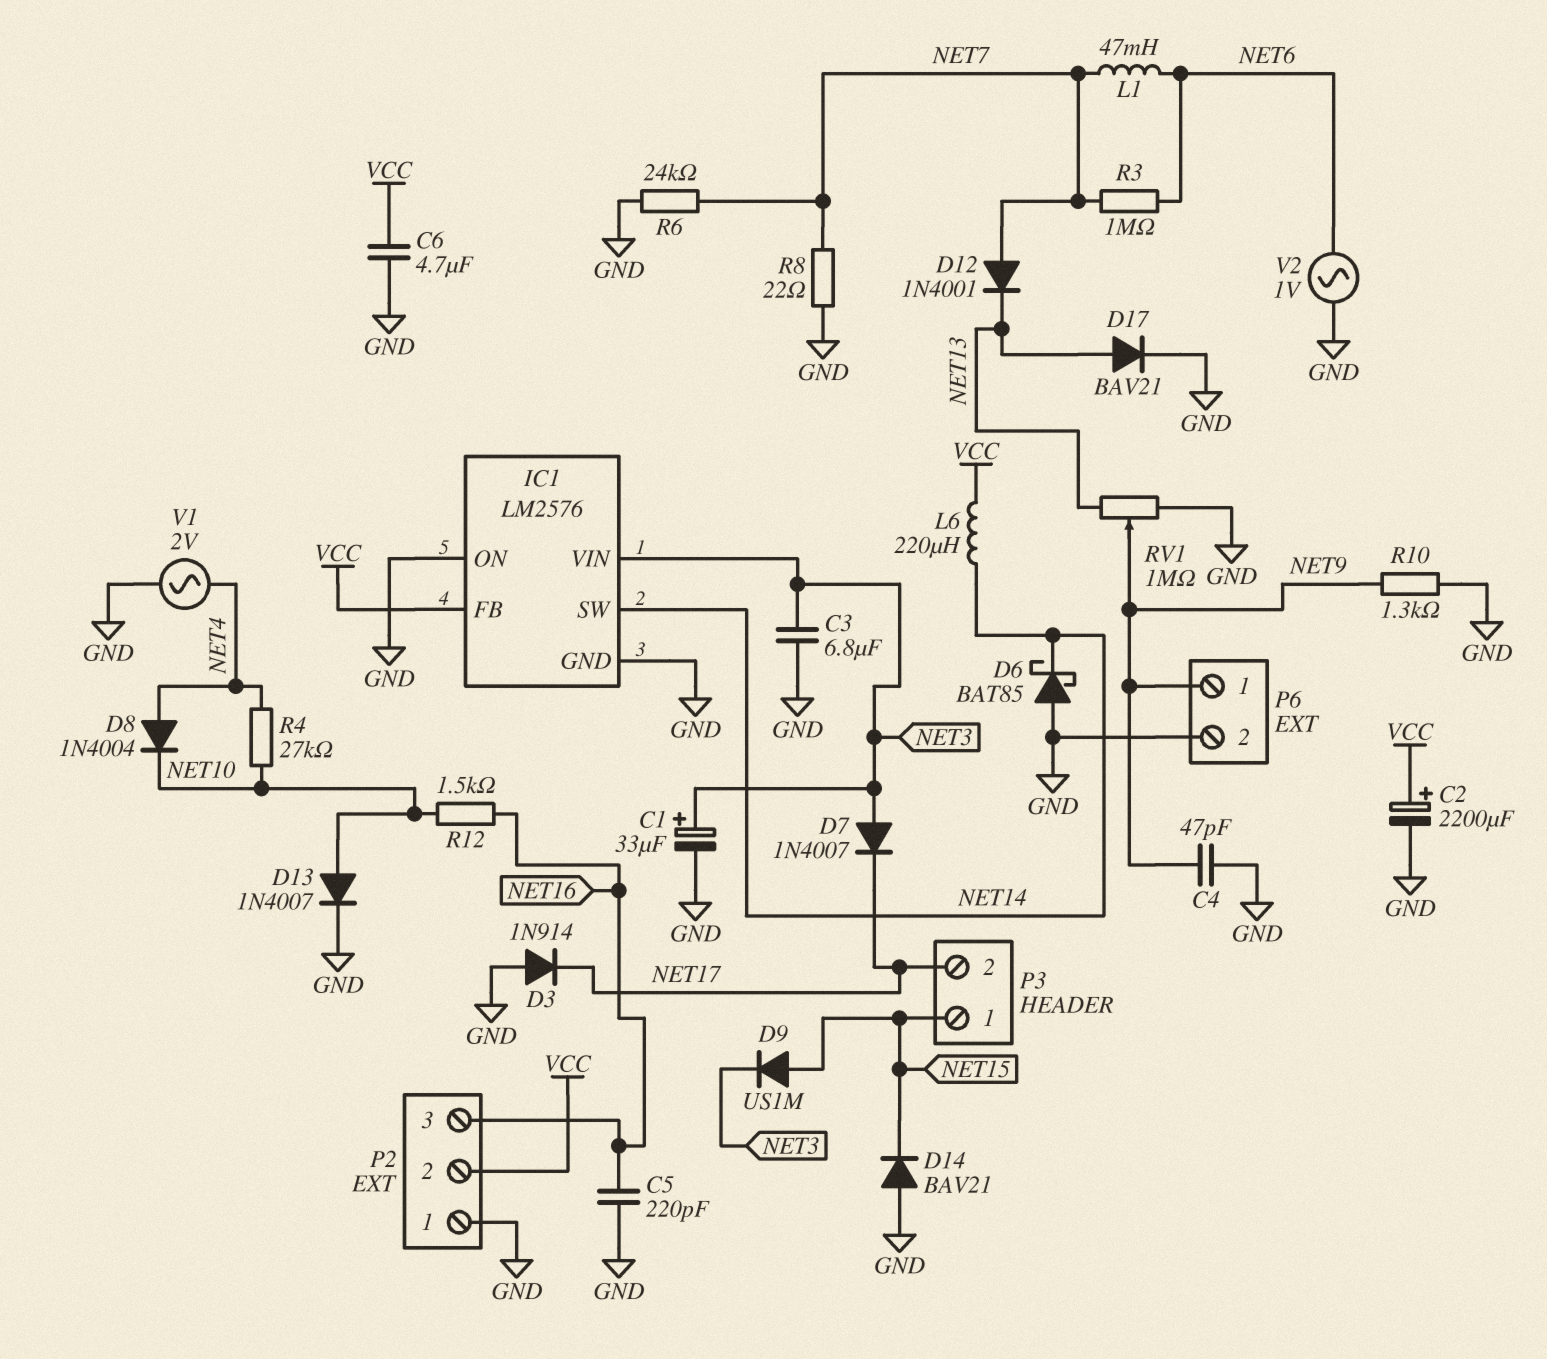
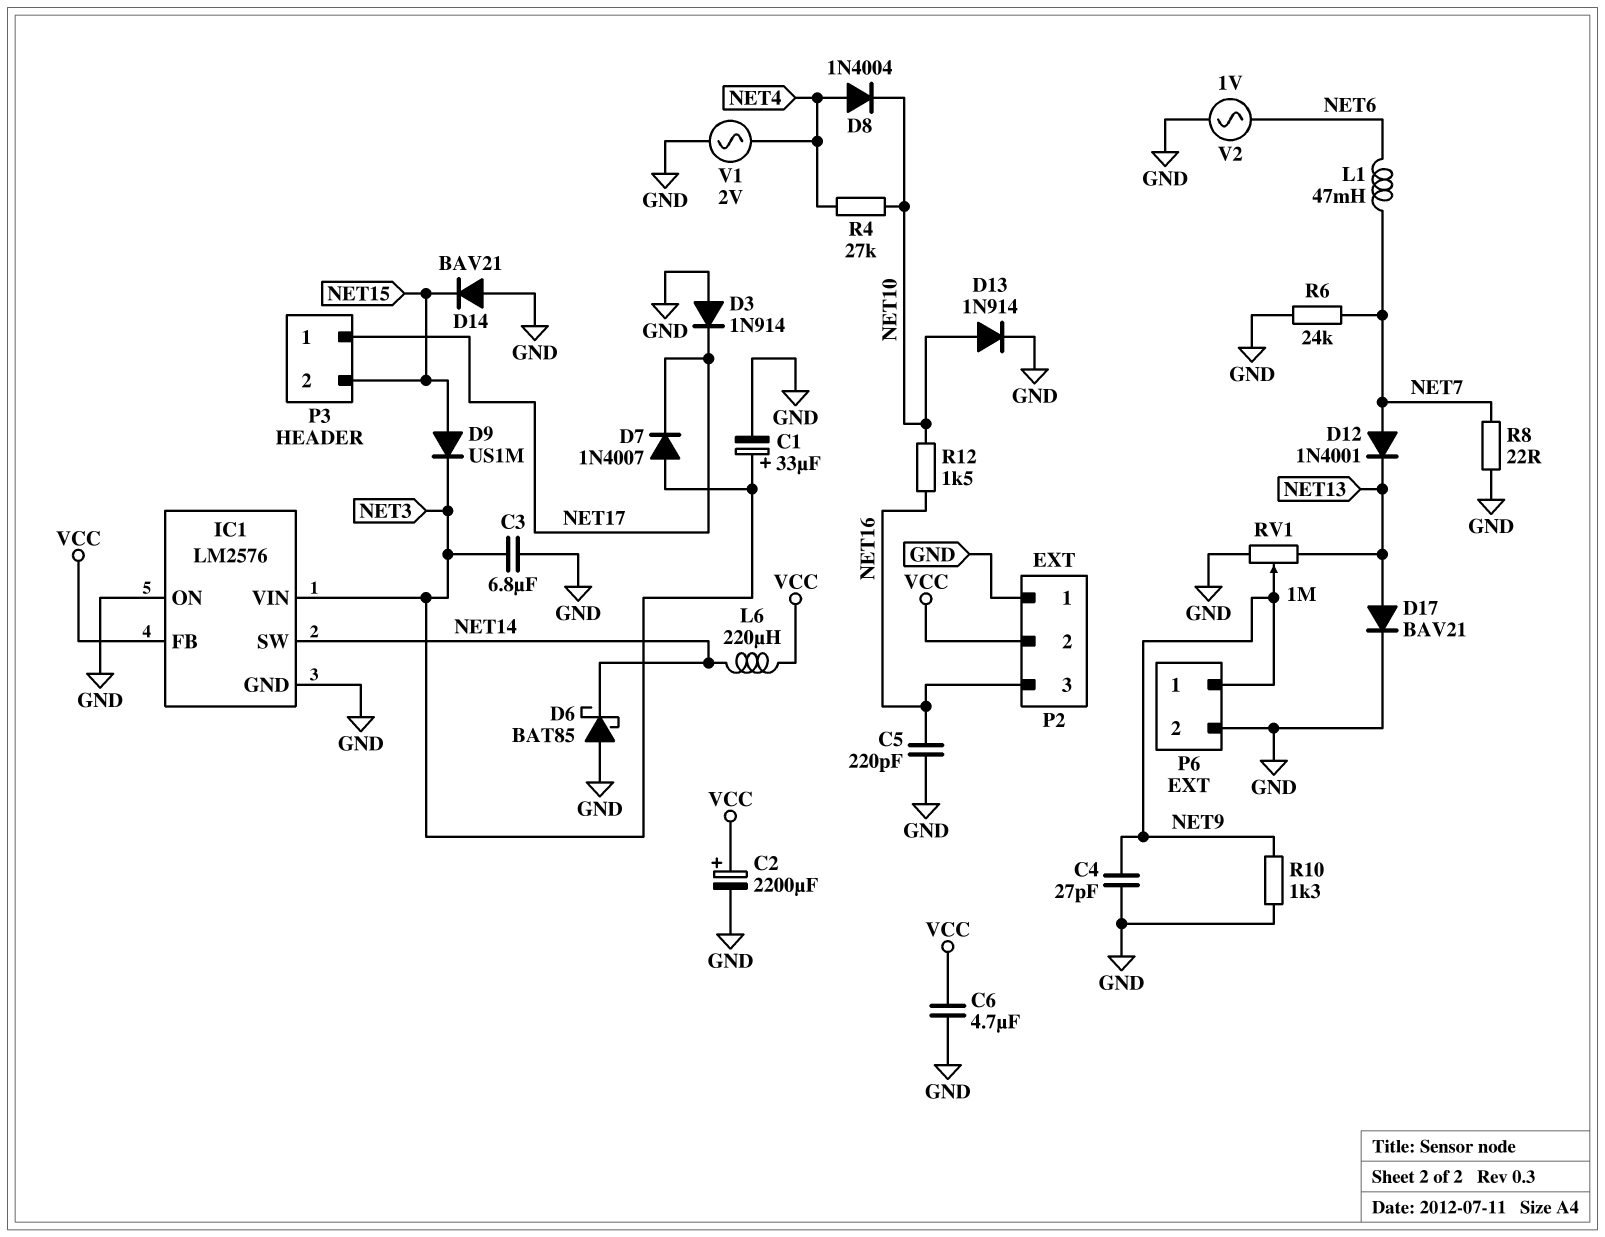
C4: 47pF (GND, NET9) -> 27pF (GND, NET9)
D13: diode 1N4007 (A NET10, K GND) -> diode 1N914 (A NET10, K GND)
P3 pin 1: NET15 -> NET17
P3 pin 2: NET17 -> NET15
R3: 1M (NET6, NET7) -> none

